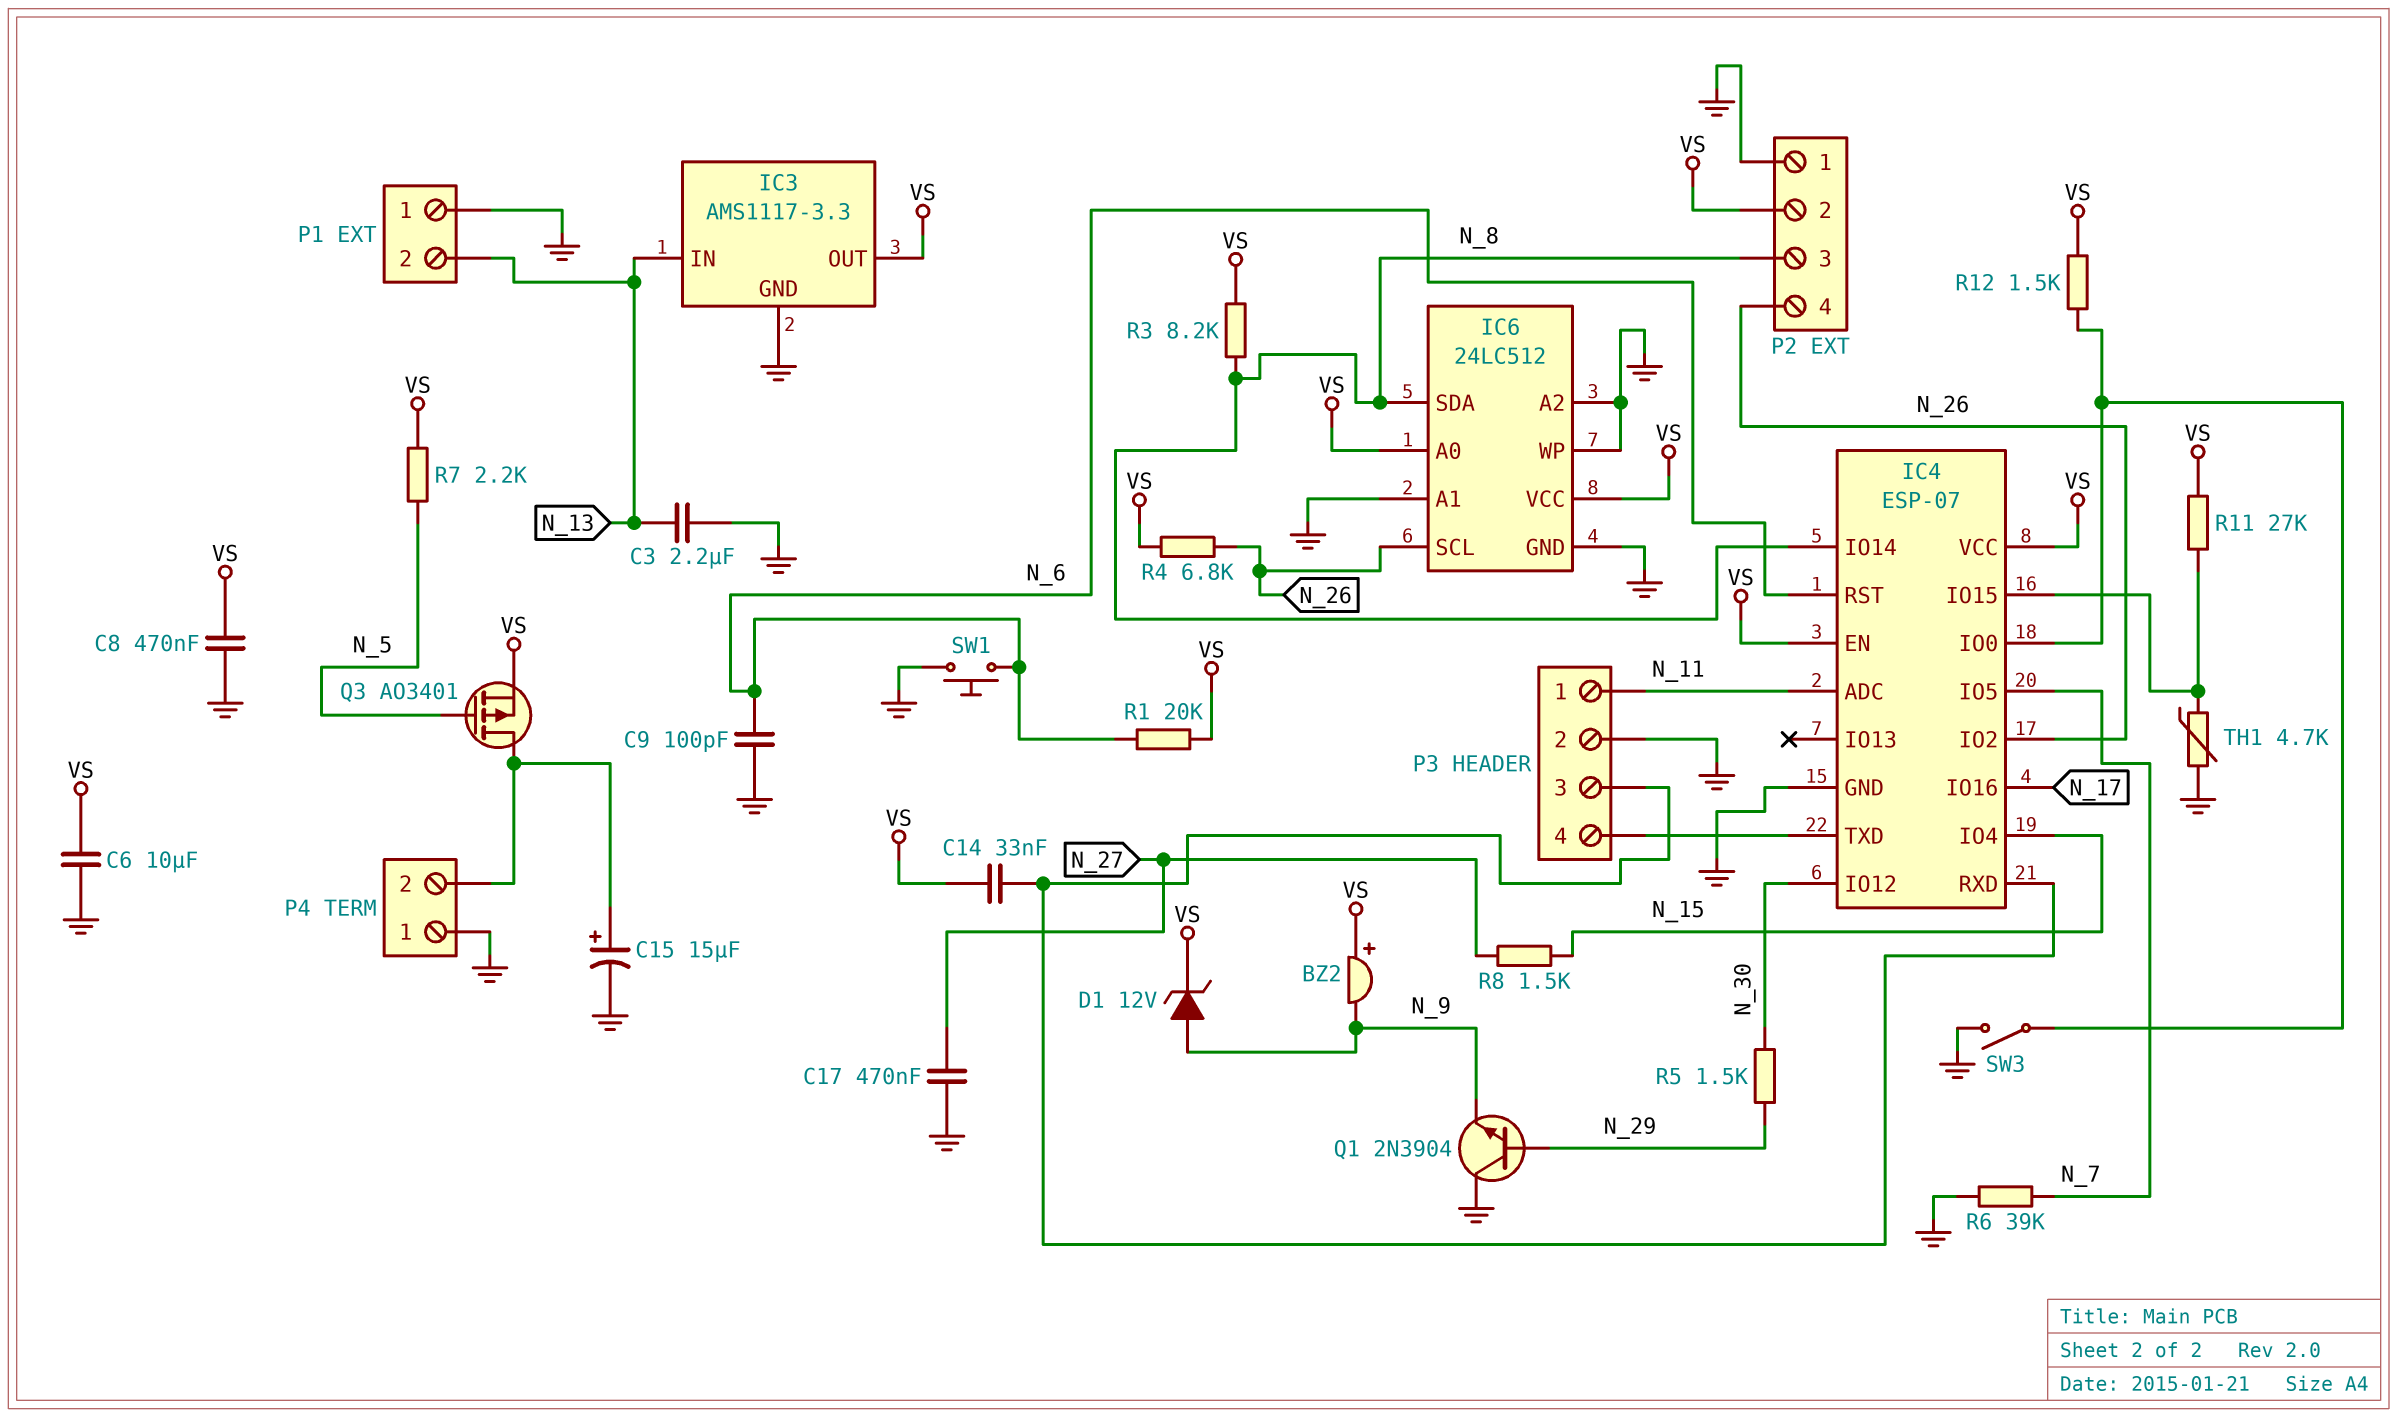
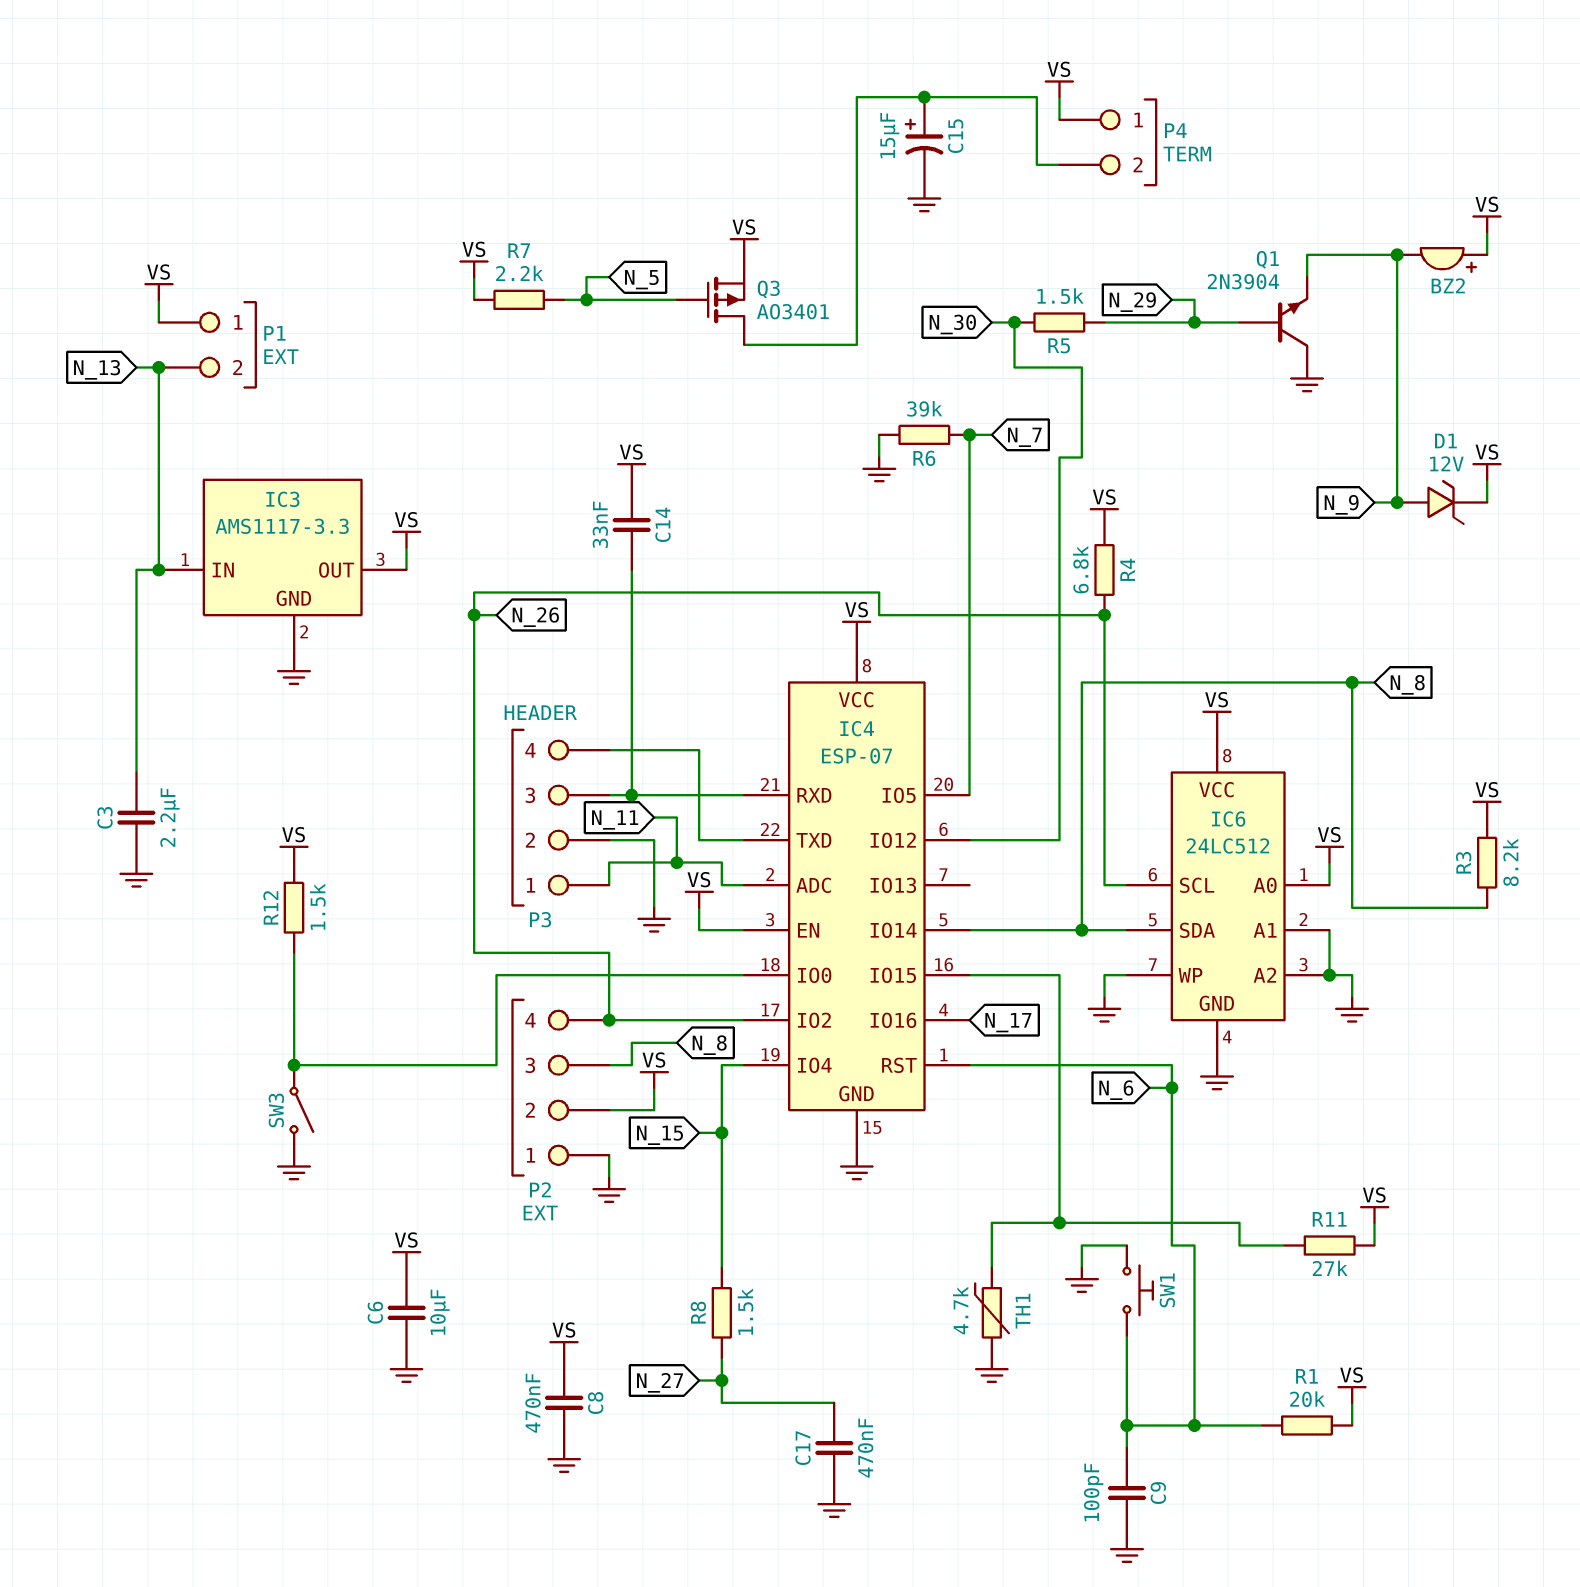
P1 pin 1: GND -> VS
P4 pin 1: GND -> VS

